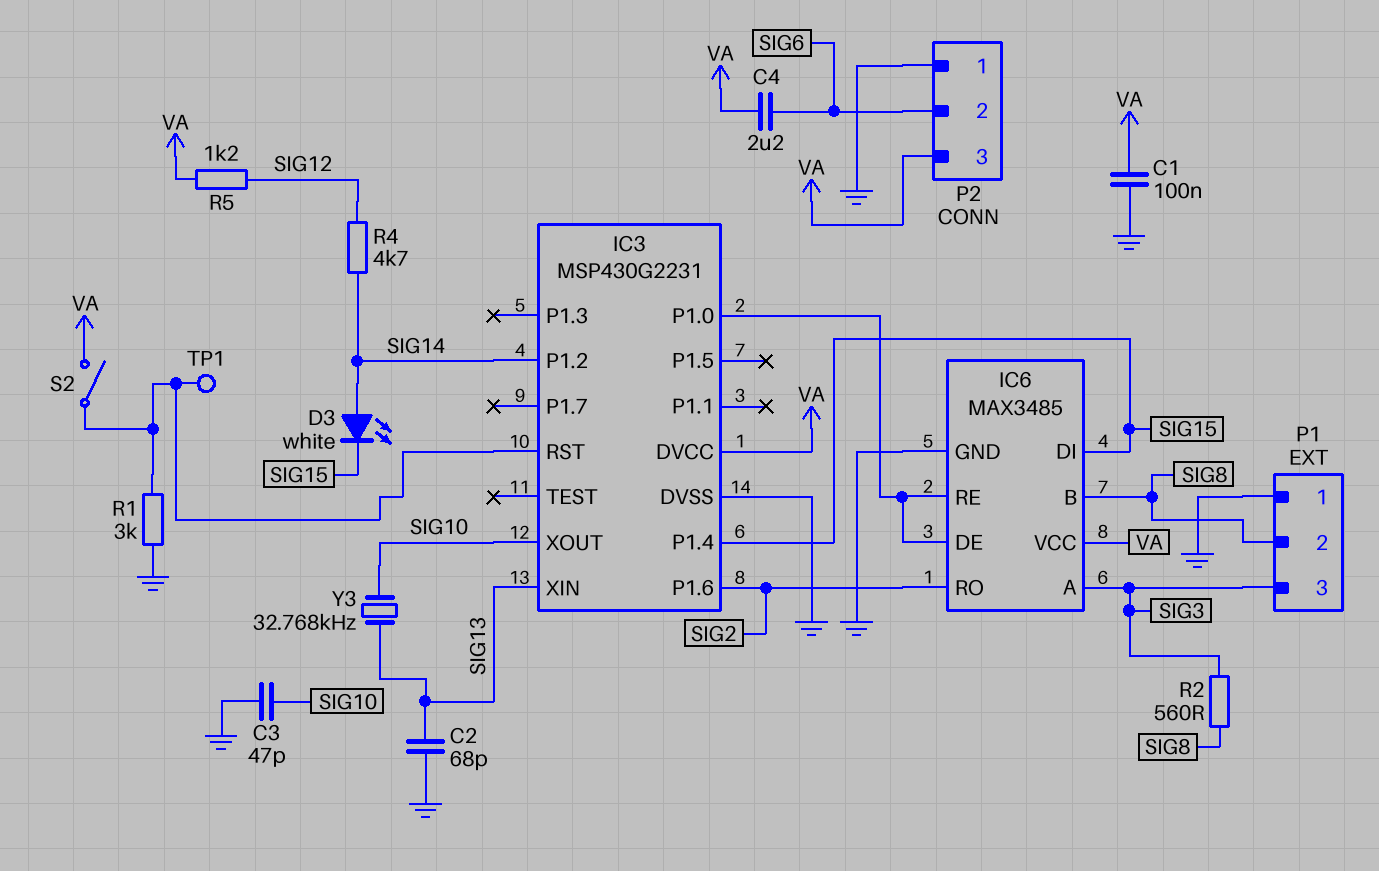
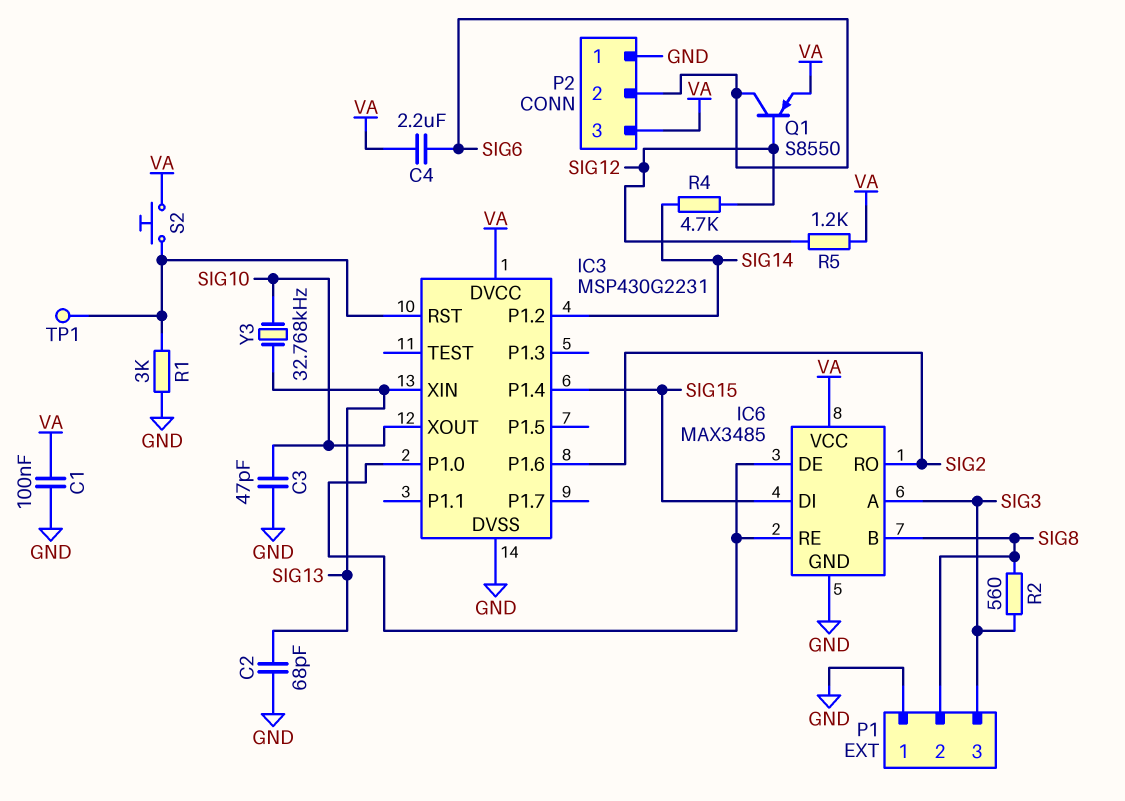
D3: LED white (A SIG14, K SIG15) -> none
Q1: none -> PNP S8550 (B SIG12, C SIG6, E VA)
S2: switch (IC3/RST, VA) -> button (IC3/RST, VA)

